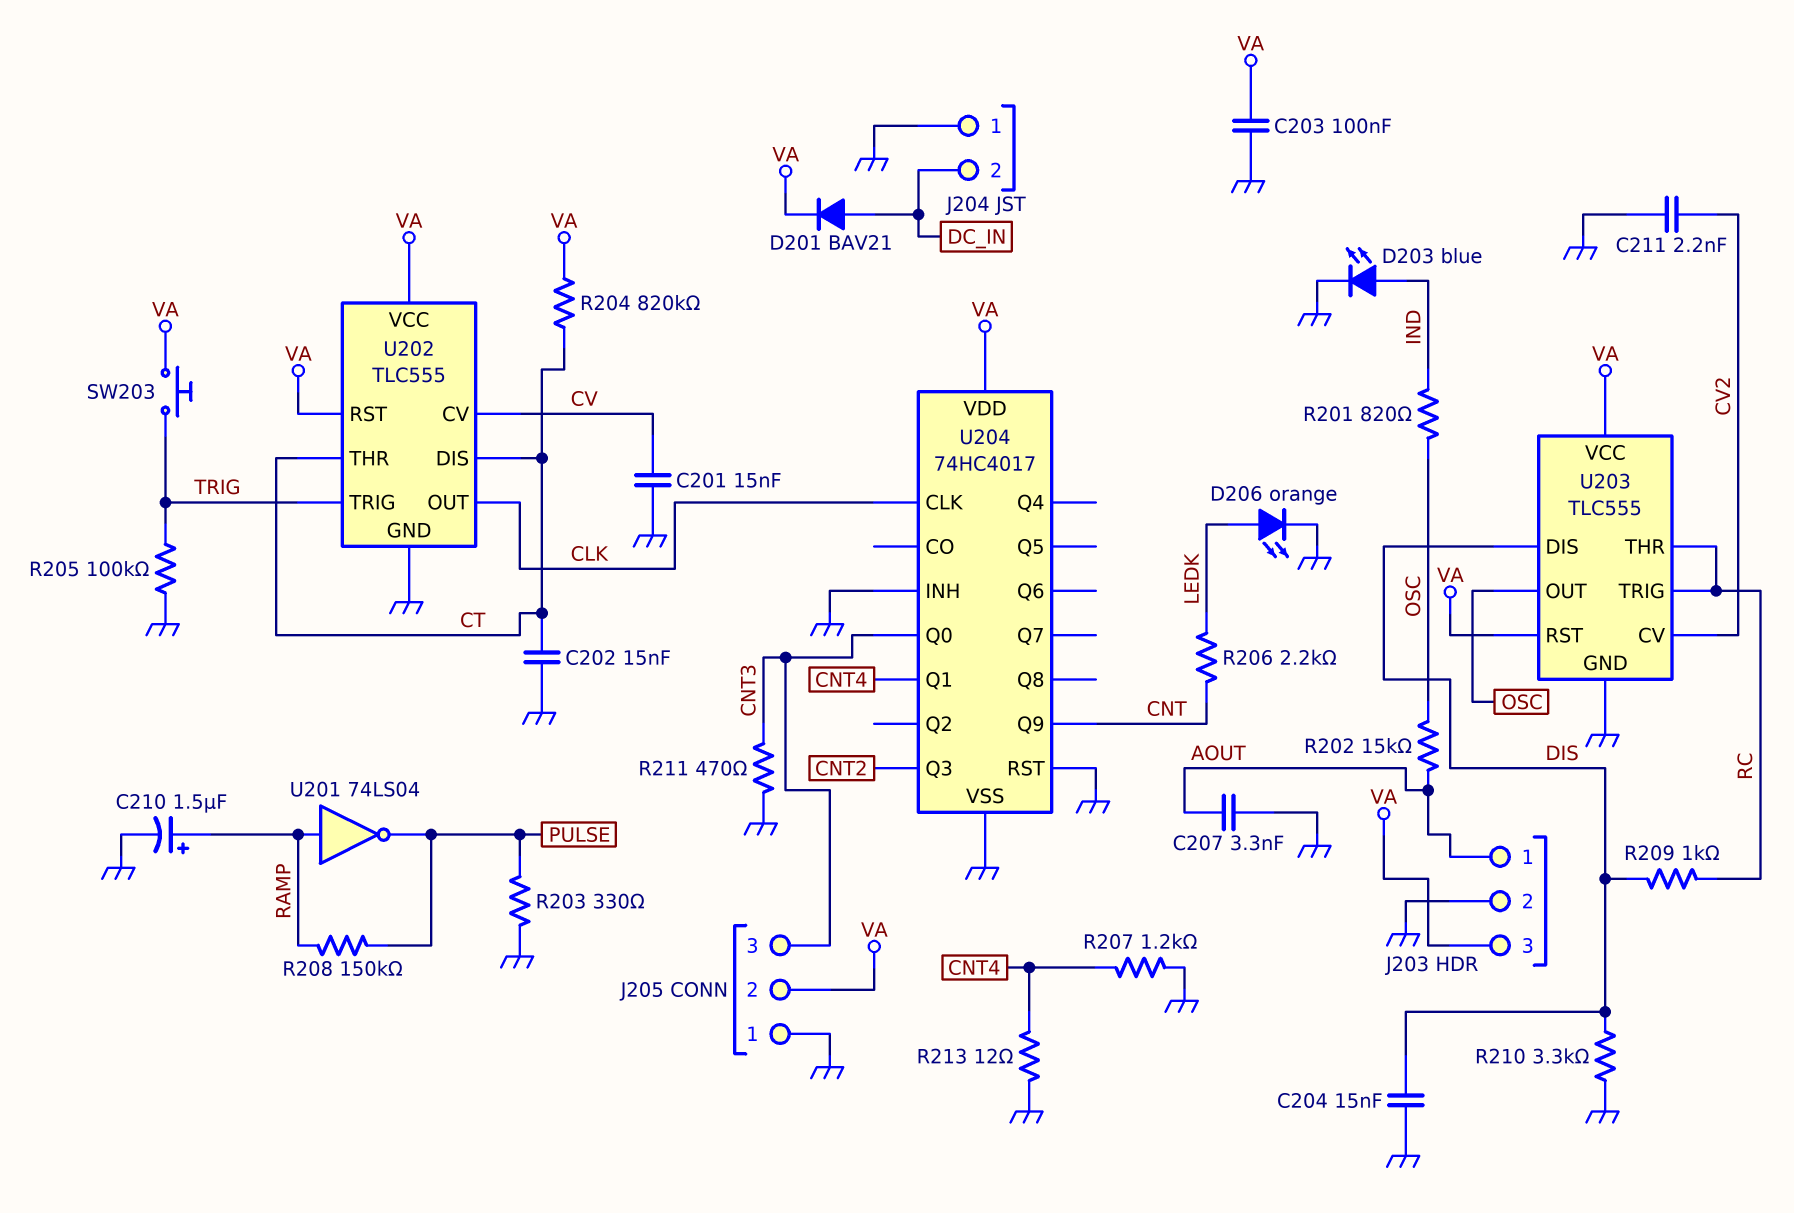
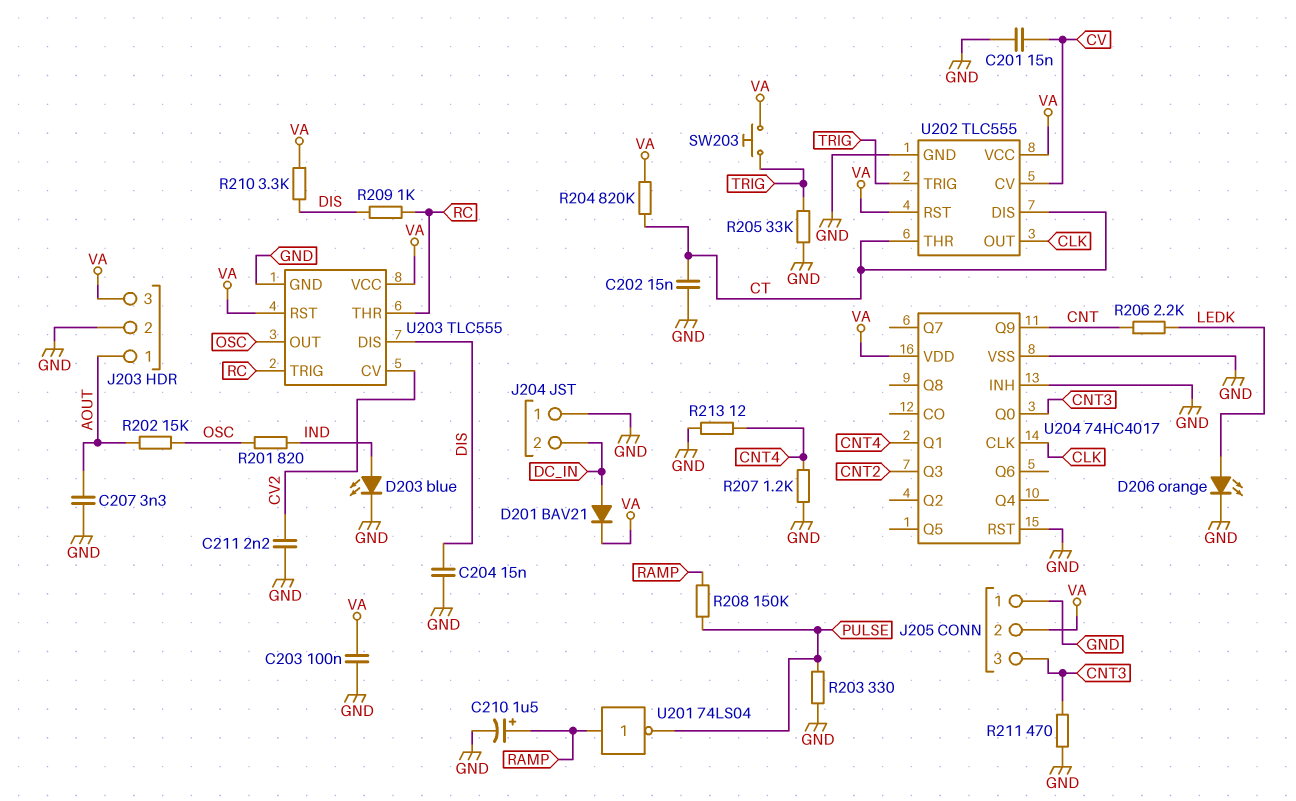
R205: 100k (GND, TRIG) -> 33k (GND, TRIG)
R210: 3.3k (DIS, GND) -> 3.3k (DIS, VA)

